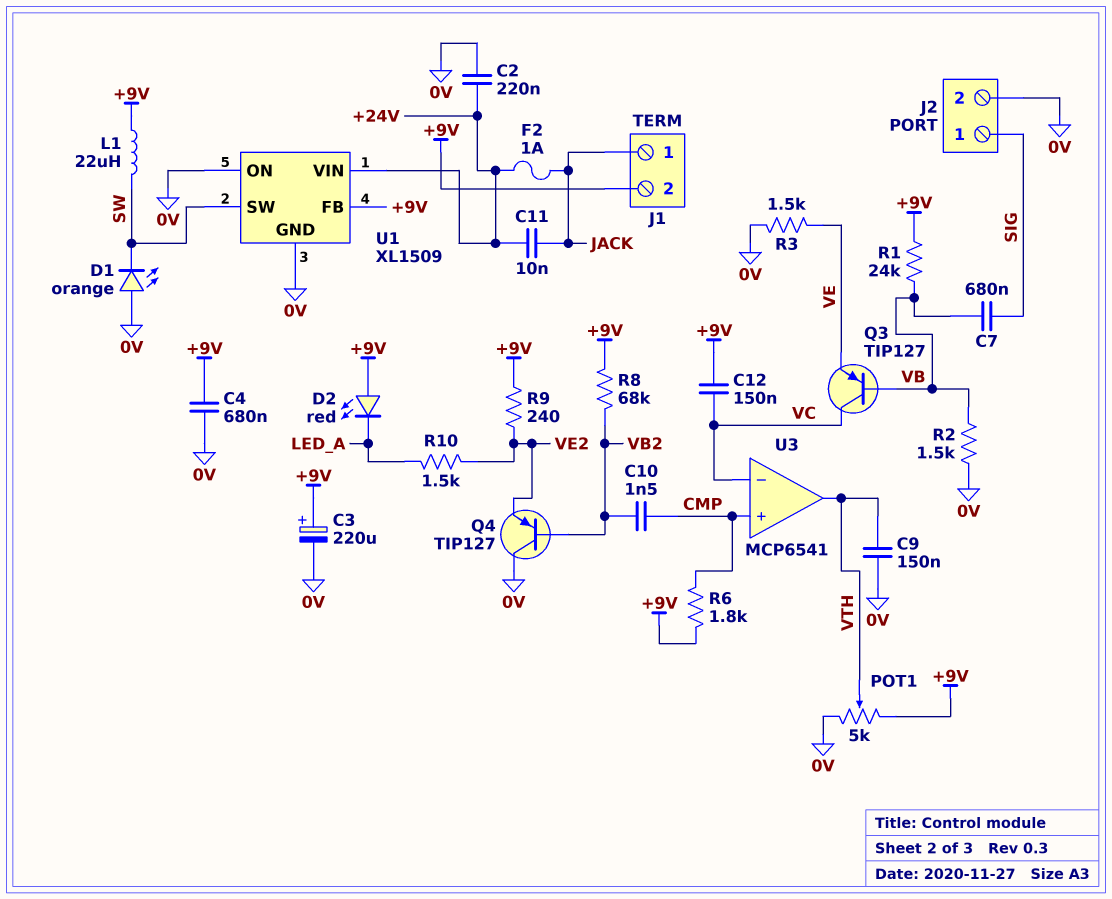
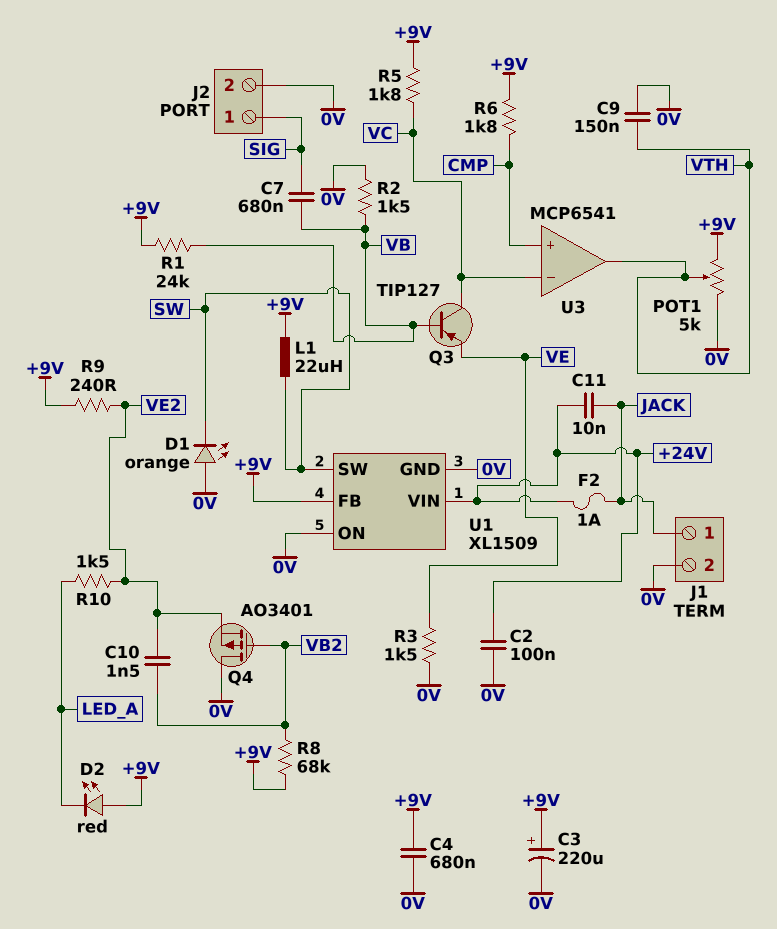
C2: 220nF (+24V, 0V) -> 100nF (+24V, 0V)
C10: 1.5nF (CMP, VB2) -> 1.5nF (VB2, VE2)
C12: 150nF (+9V, VC) -> none
J1 pin 2: +9V -> 0V
Q4: PNP TIP127 (B VB2, C 0V, E VE2) -> PMOS AO3401 (G VB2, D 0V, S VE2)
R5: none -> 1.8k (+9V, VC)

